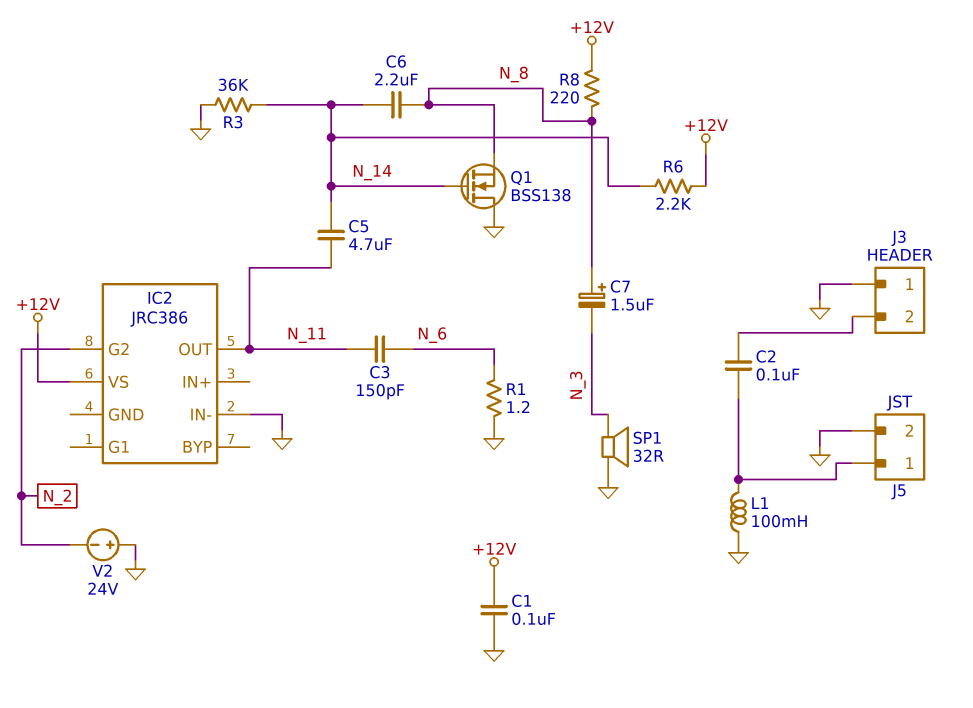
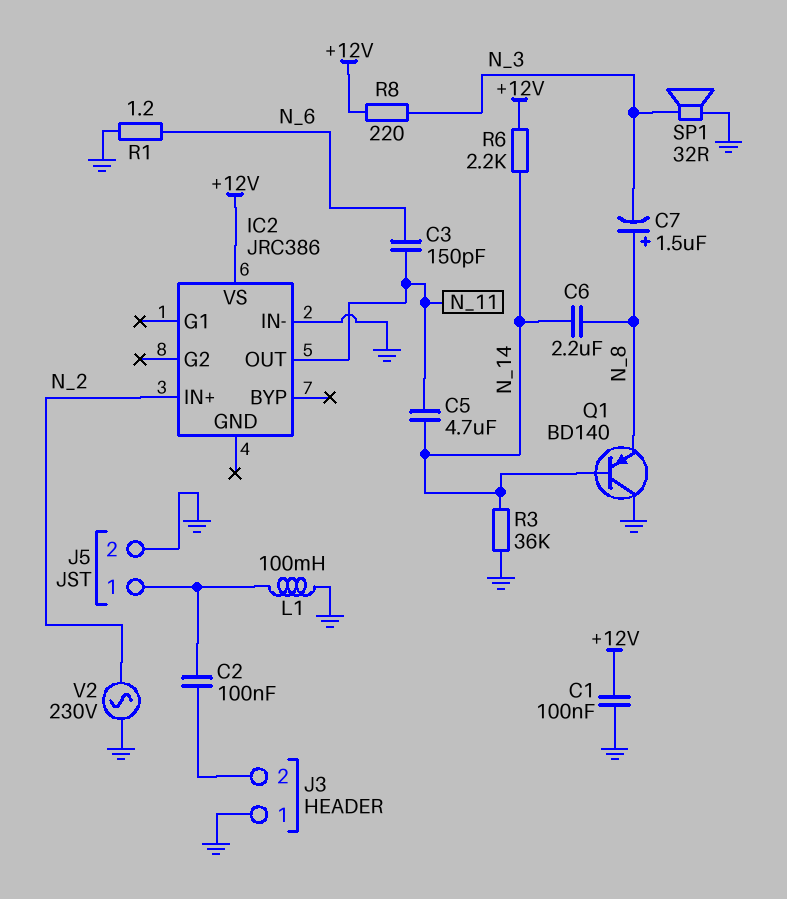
IC2 pin G2: N_2 -> none
IC2 pin IN+: none -> N_2
Q1: NMOS BSS138 (G N_14, D GND, S N_8) -> PNP BD140 (B N_14, C GND, E N_8)
R8: 220 (+12V, N_8) -> 220 (+12V, N_3)
V2: 24V (plus GND, minus N_2) -> AC 230V (GND, N_2)

